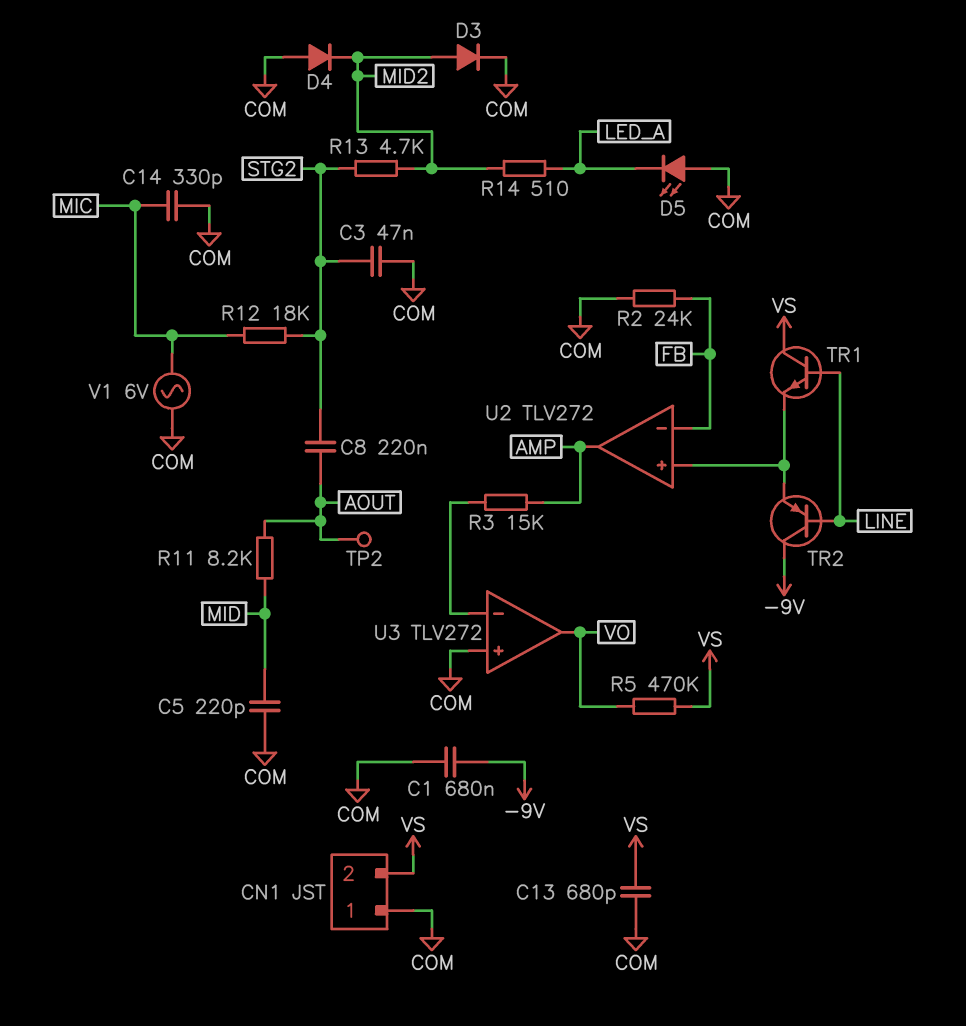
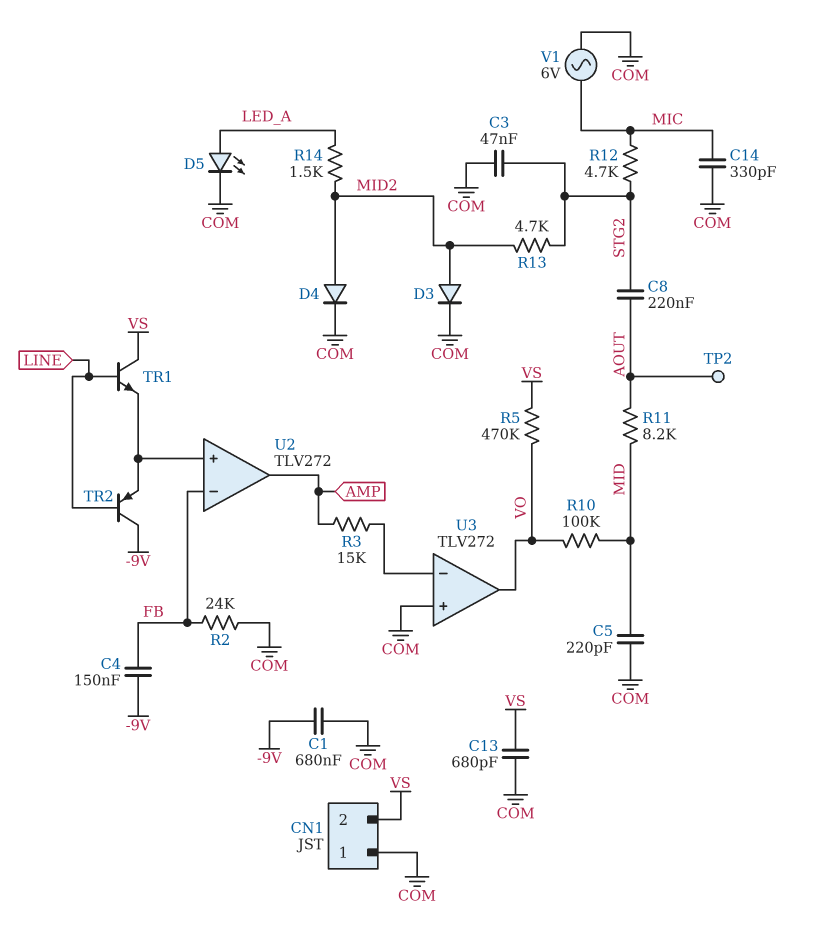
C4: none -> 150nF (-9V, FB)
D4: diode (A COM, K MID2) -> diode (A MID2, K COM)
D5: LED (A COM, K LED_A) -> LED (A LED_A, K COM)
R10: none -> 100k (MID, VO)
R12: 18k (MIC, STG2) -> 4.7k (MIC, STG2)
R14: 510 (LED_A, MID2) -> 1.5k (LED_A, MID2)

